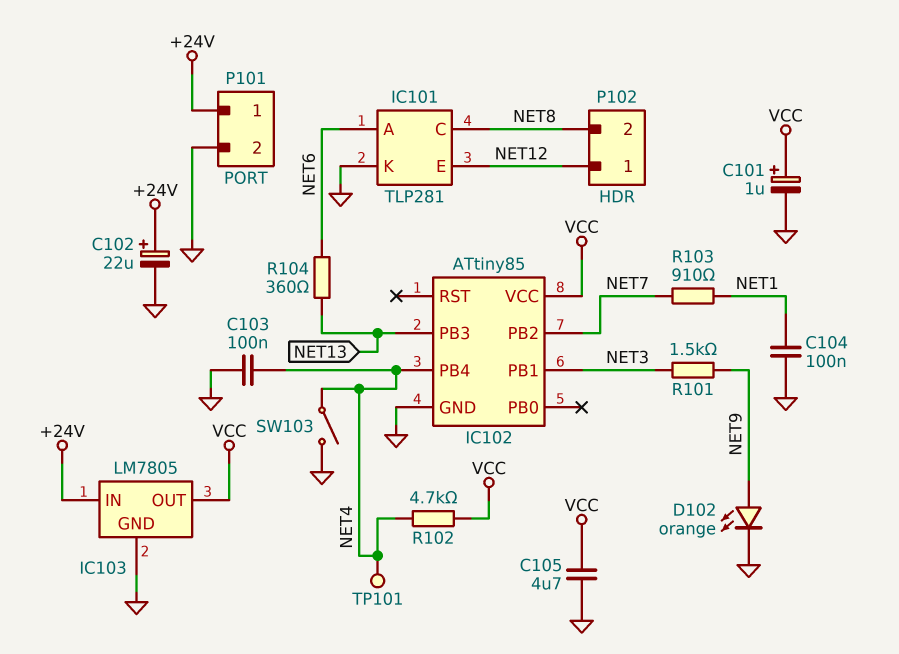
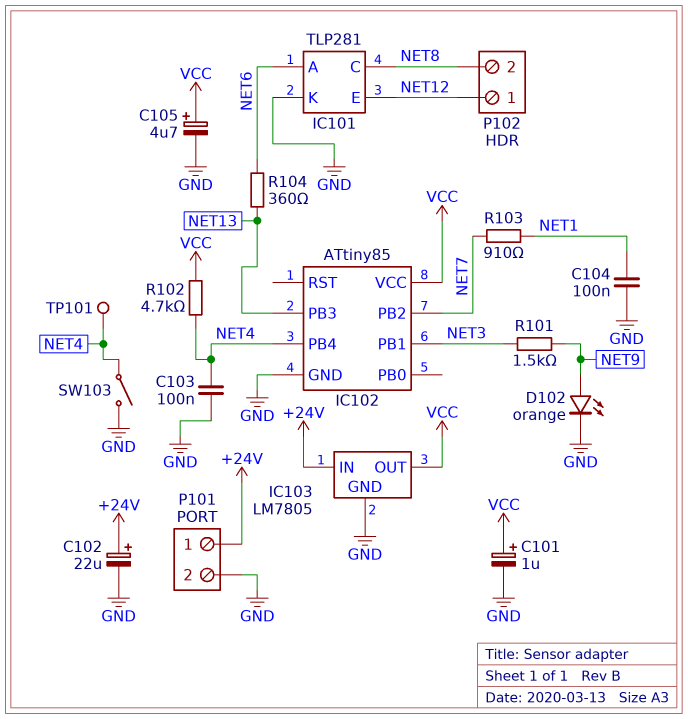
C105: 4.7uF (GND, VCC) -> 4.7uF (plus VCC, minus GND)

